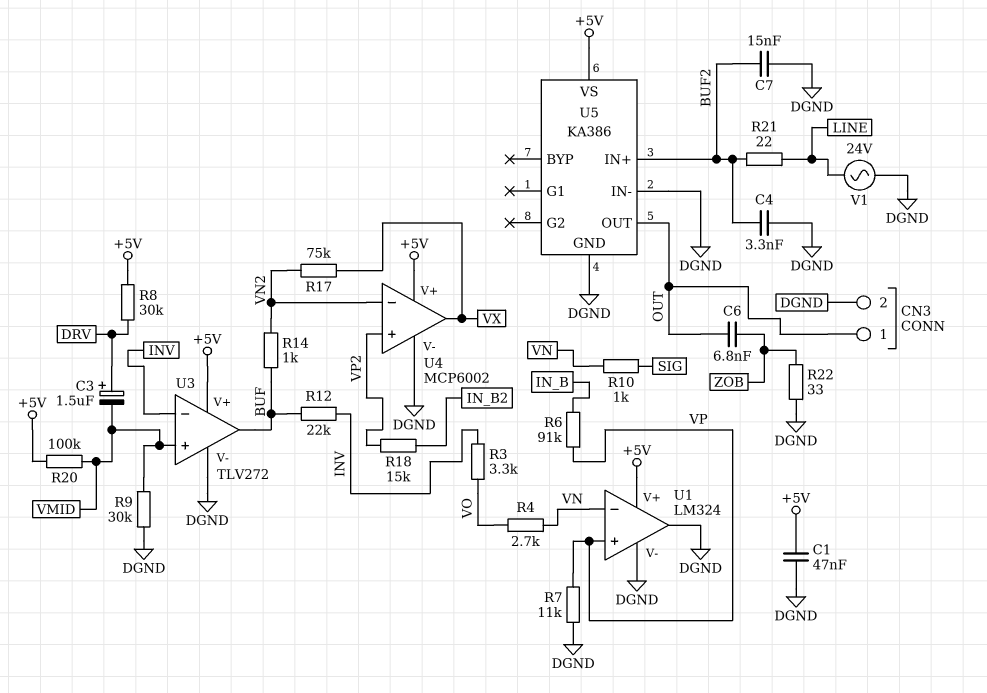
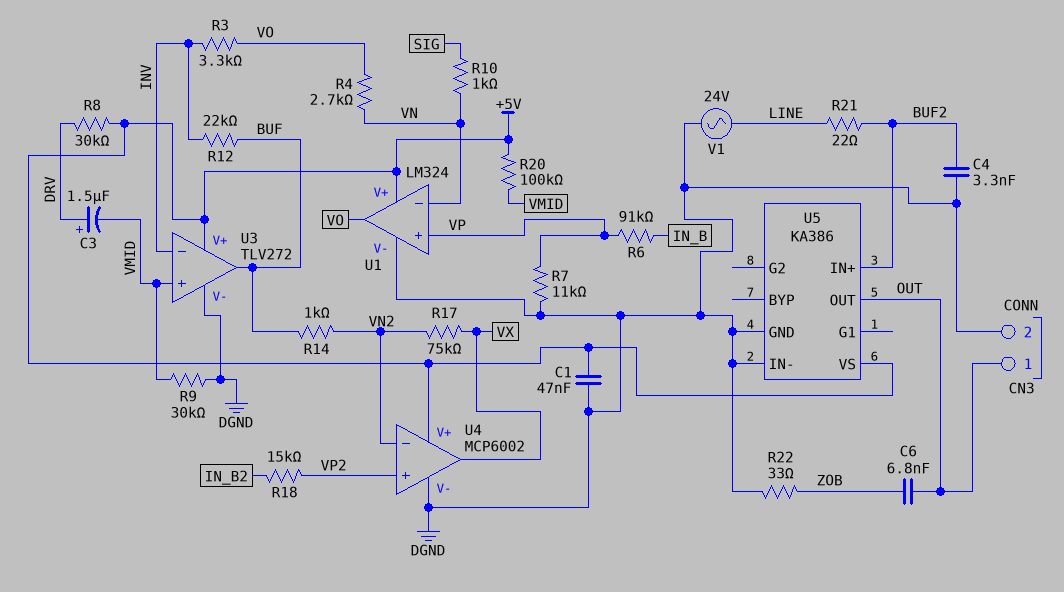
C7: 15nF (BUF2, DGND) -> none
U1 pin out: DGND -> VO

